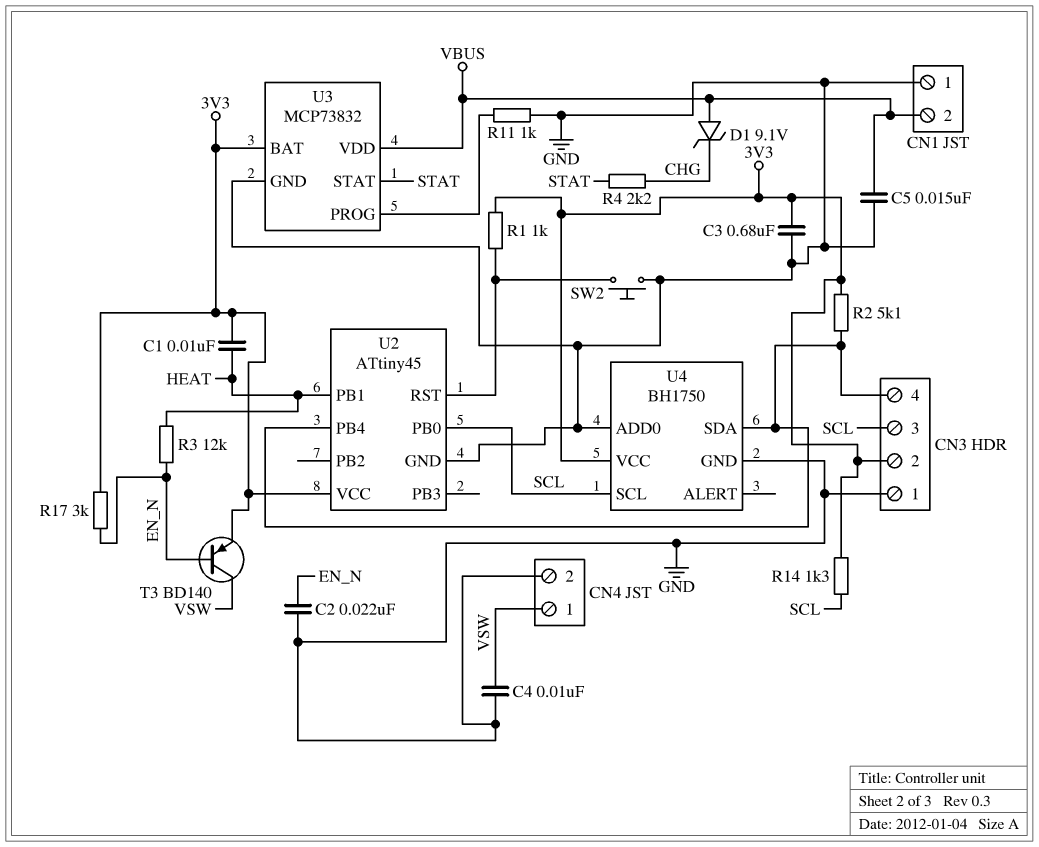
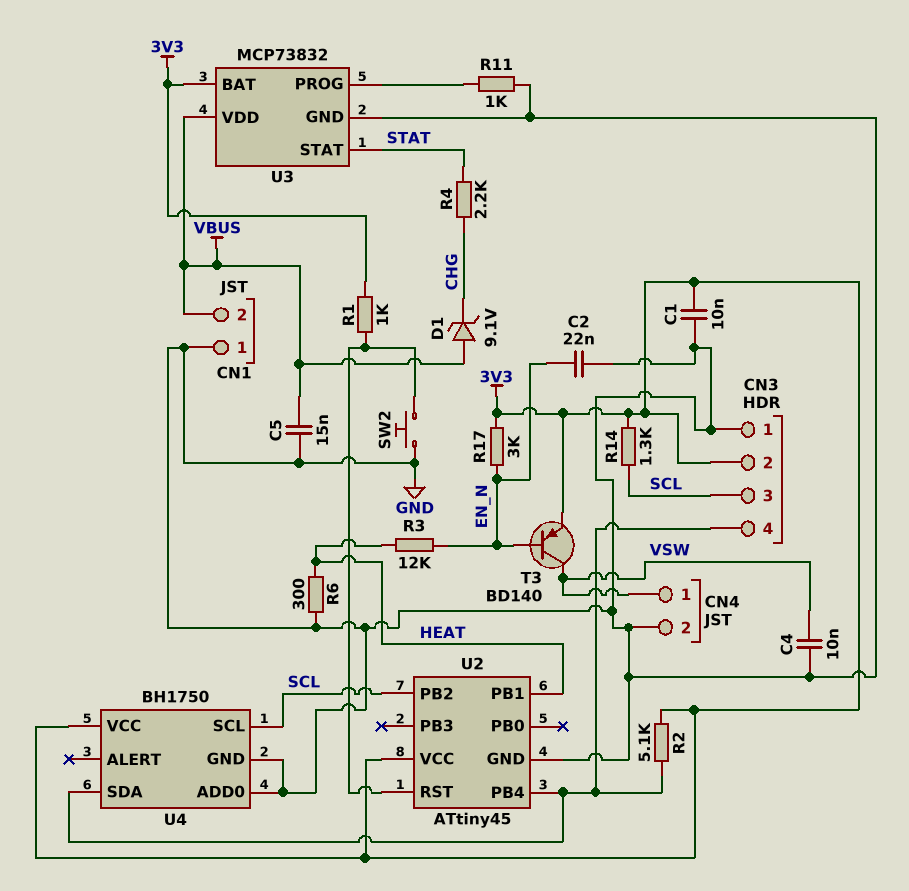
C1: 10nF (3V3, HEAT) -> 10nF (3V3, GND)
C3: 680nF (3V3, GND) -> none
R6: none -> 300 (GND, HEAT)
U2 pin PB0: SCL -> none
U2 pin PB2: none -> SCL

